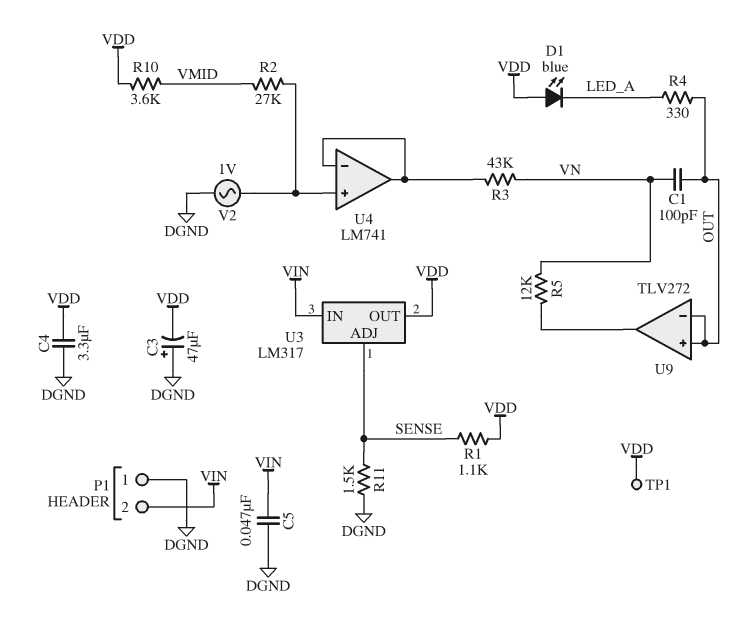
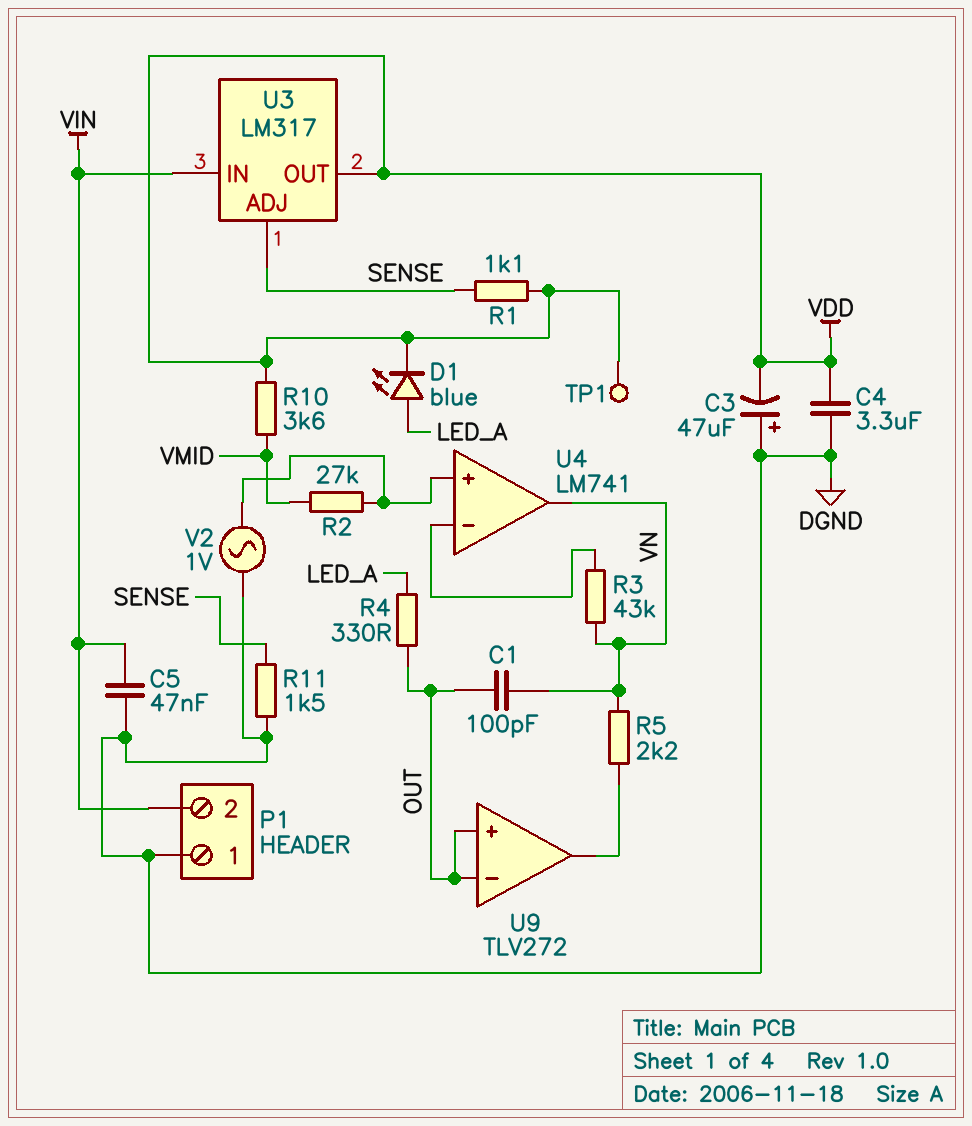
D1: LED blue (A VDD, K LED_A) -> LED blue (A LED_A, K VDD)
R5: 12k (U9/out, VN) -> 2.2k (U9/out, VN)
U4 pin out: U4/in- -> VN

